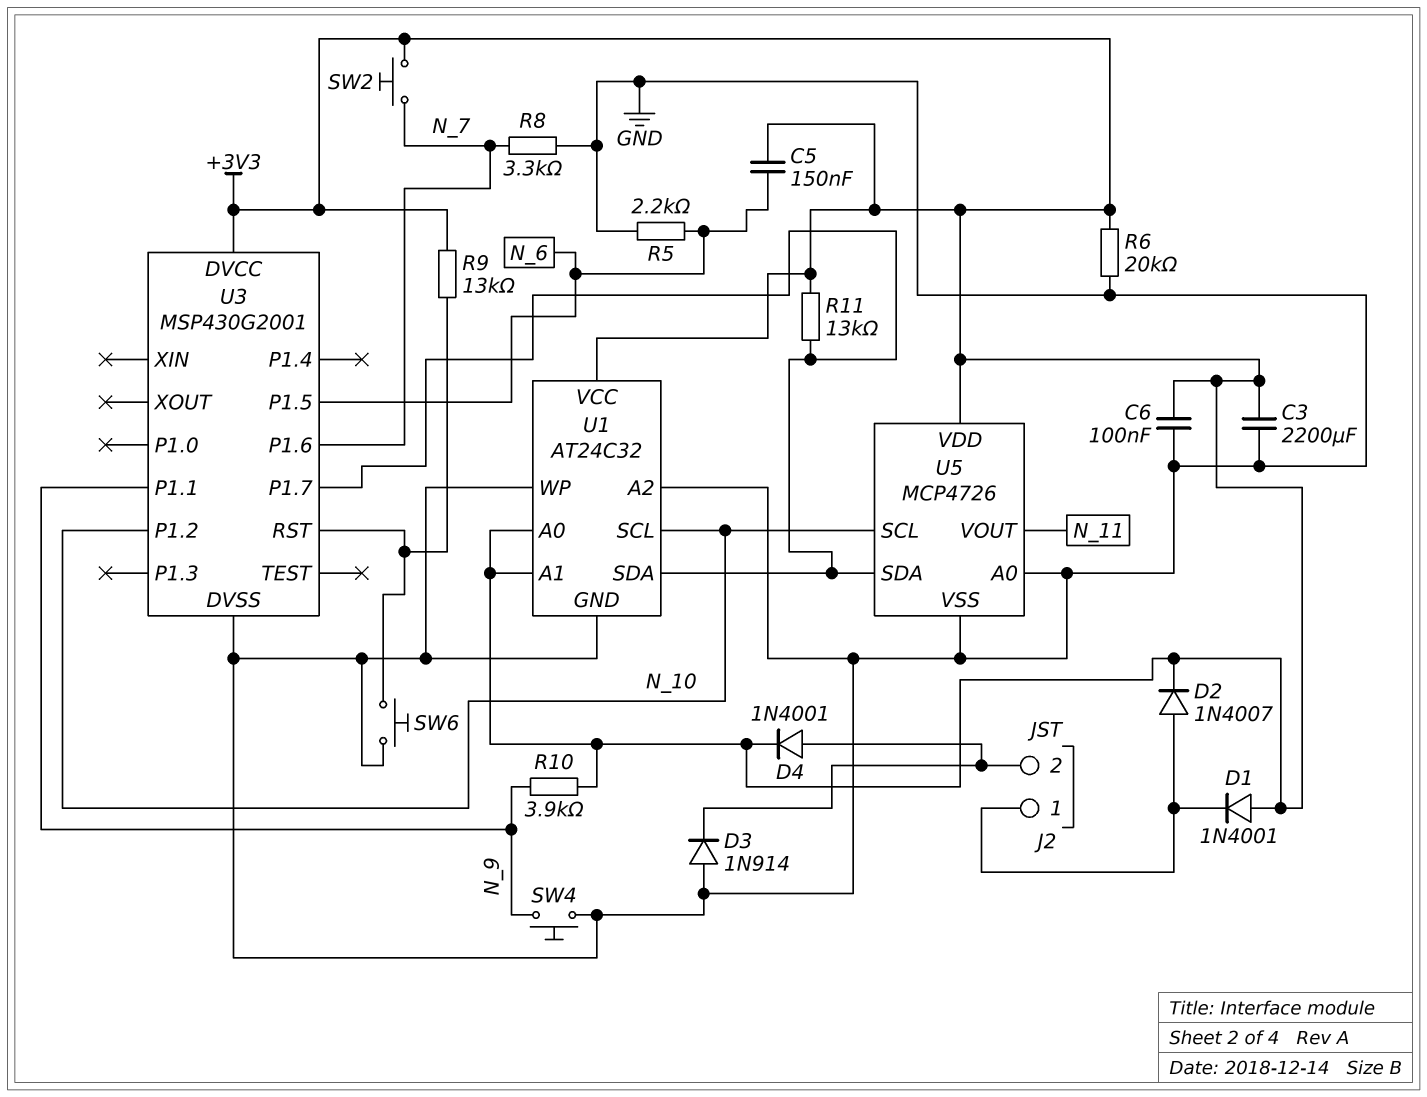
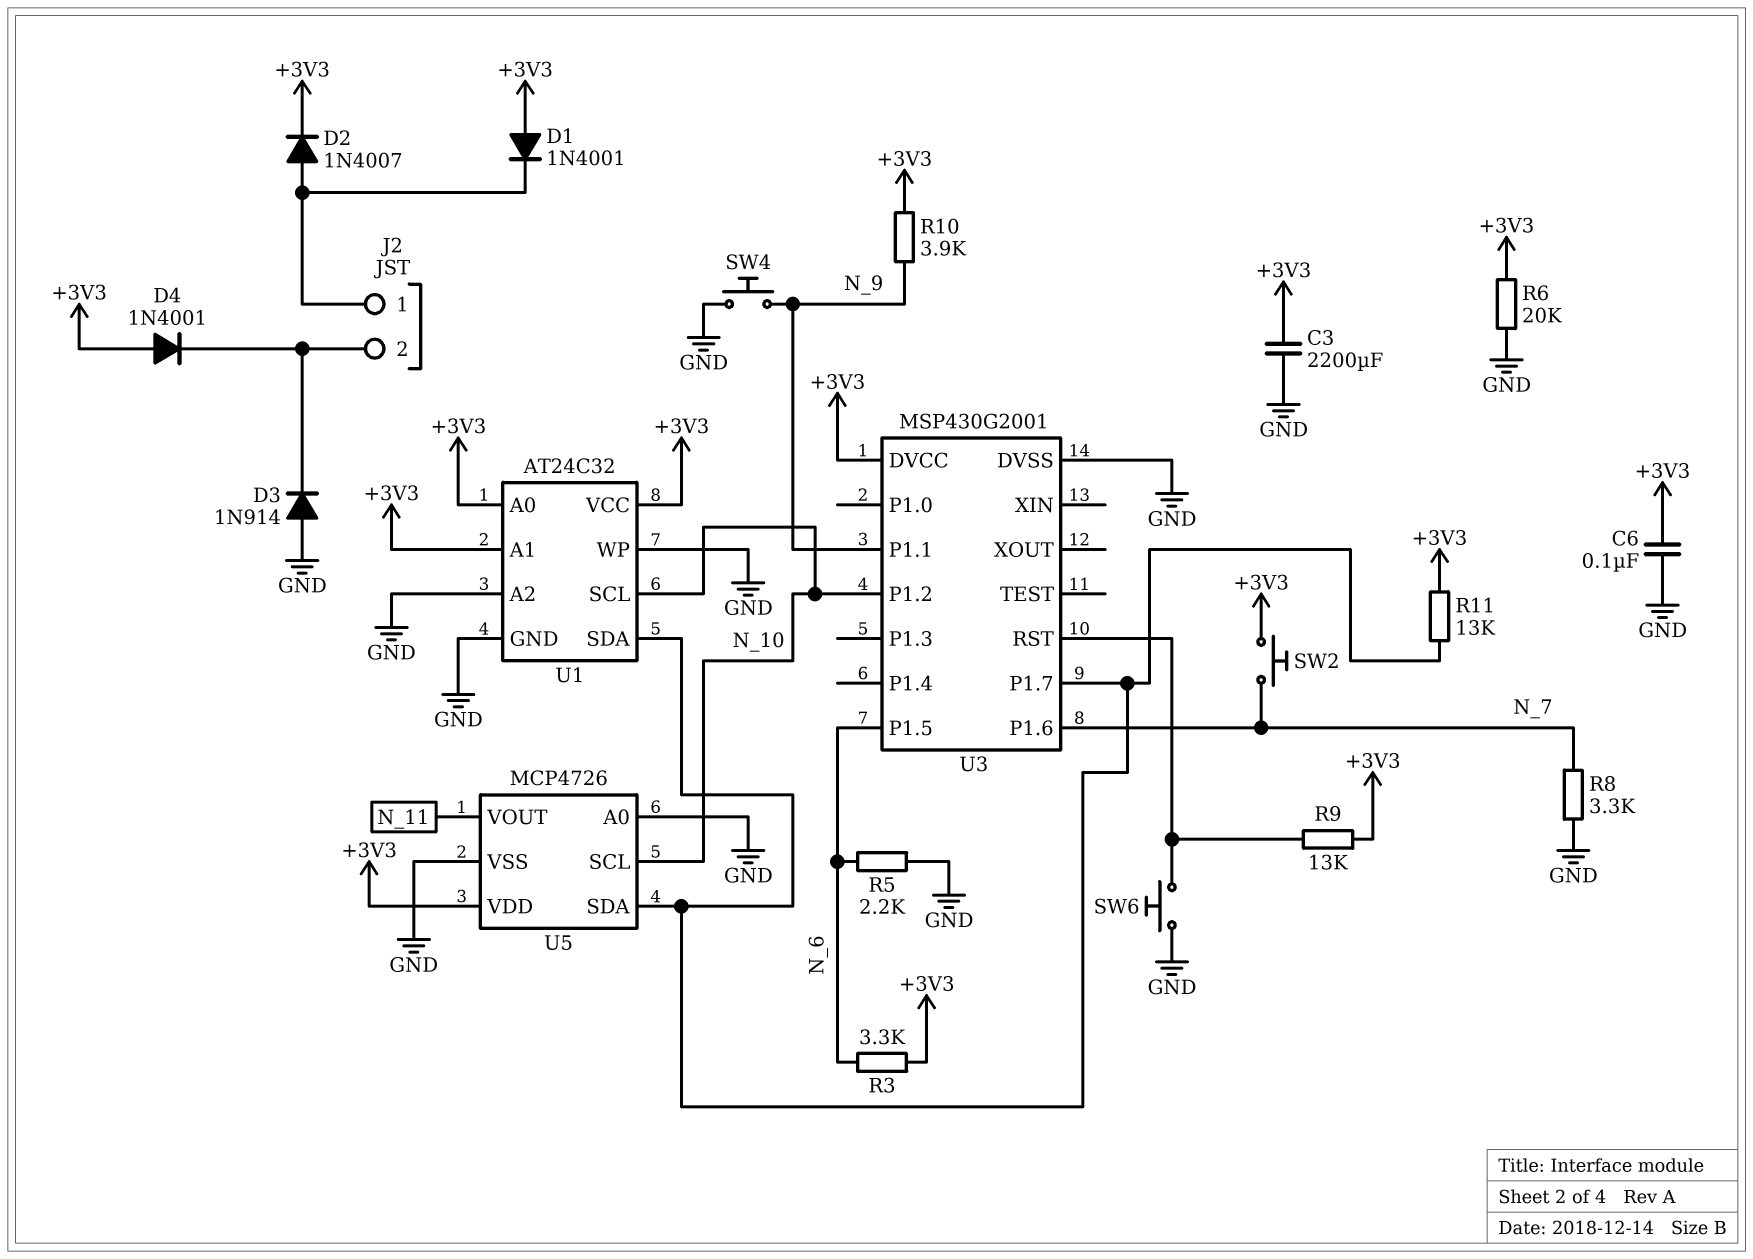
C5: 150nF (+3V3, N_6) -> none
D4: diode 1N4001 (A J2/2, K +3V3) -> diode 1N4001 (A +3V3, K J2/2)
R3: none -> 3.3k (+3V3, N_6)

